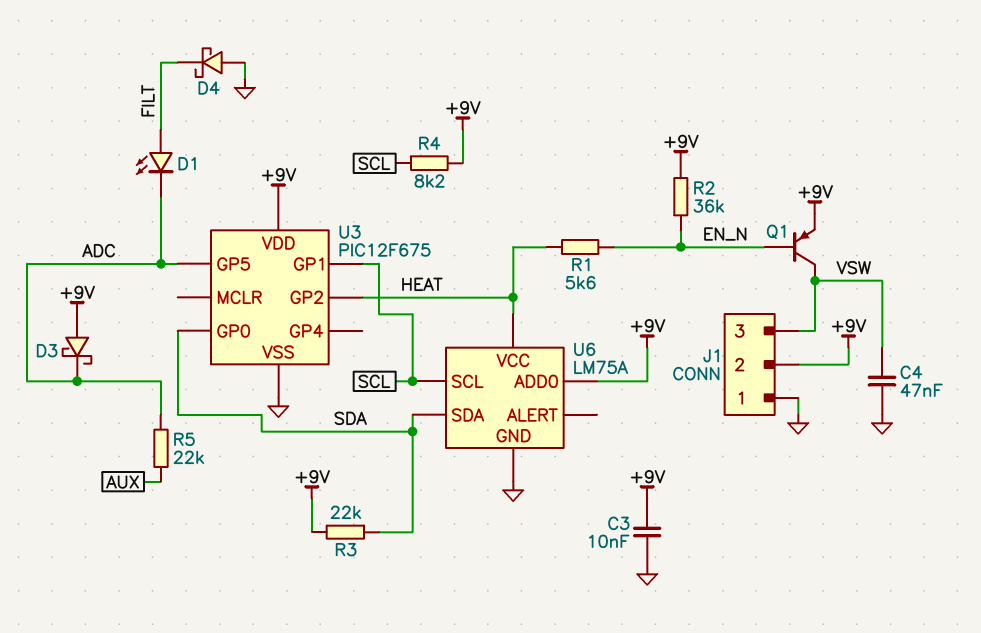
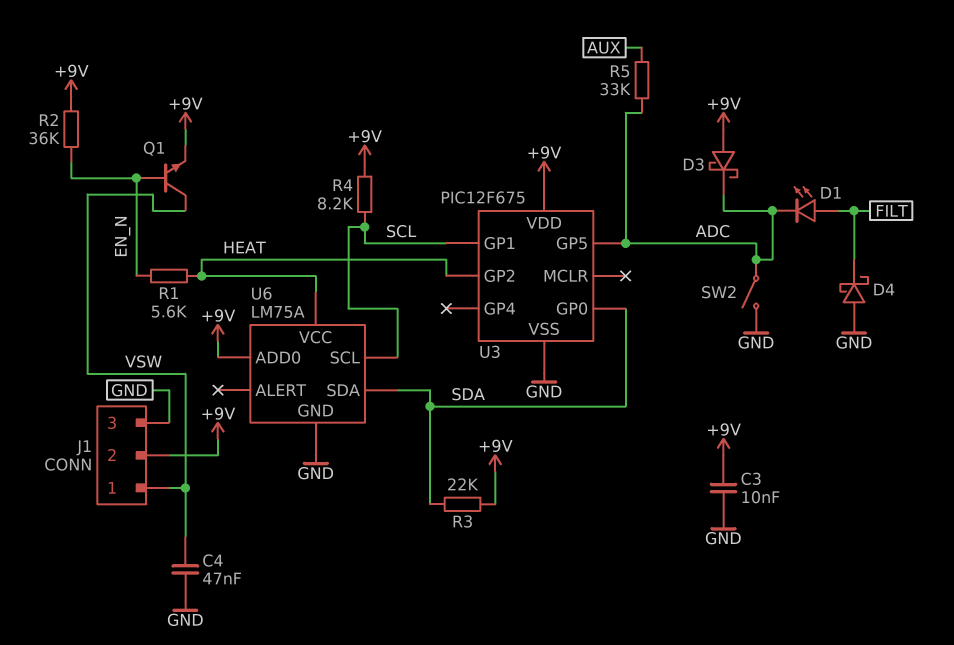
J1 pin 1: GND -> VSW
J1 pin 3: VSW -> GND
Q1: PNP (B EN_N, C VSW, E +9V) -> NPN (B EN_N, C VSW, E +9V)
R5: 22k (ADC, AUX) -> 33k (ADC, AUX)
SW2: none -> switch (ADC, GND)

